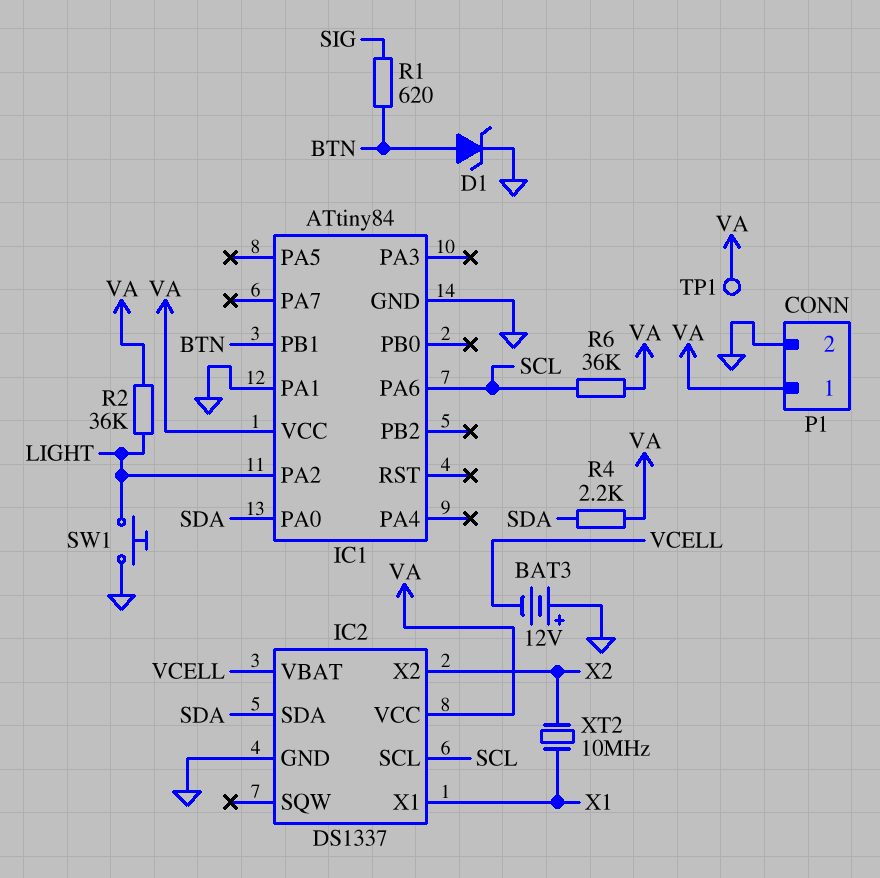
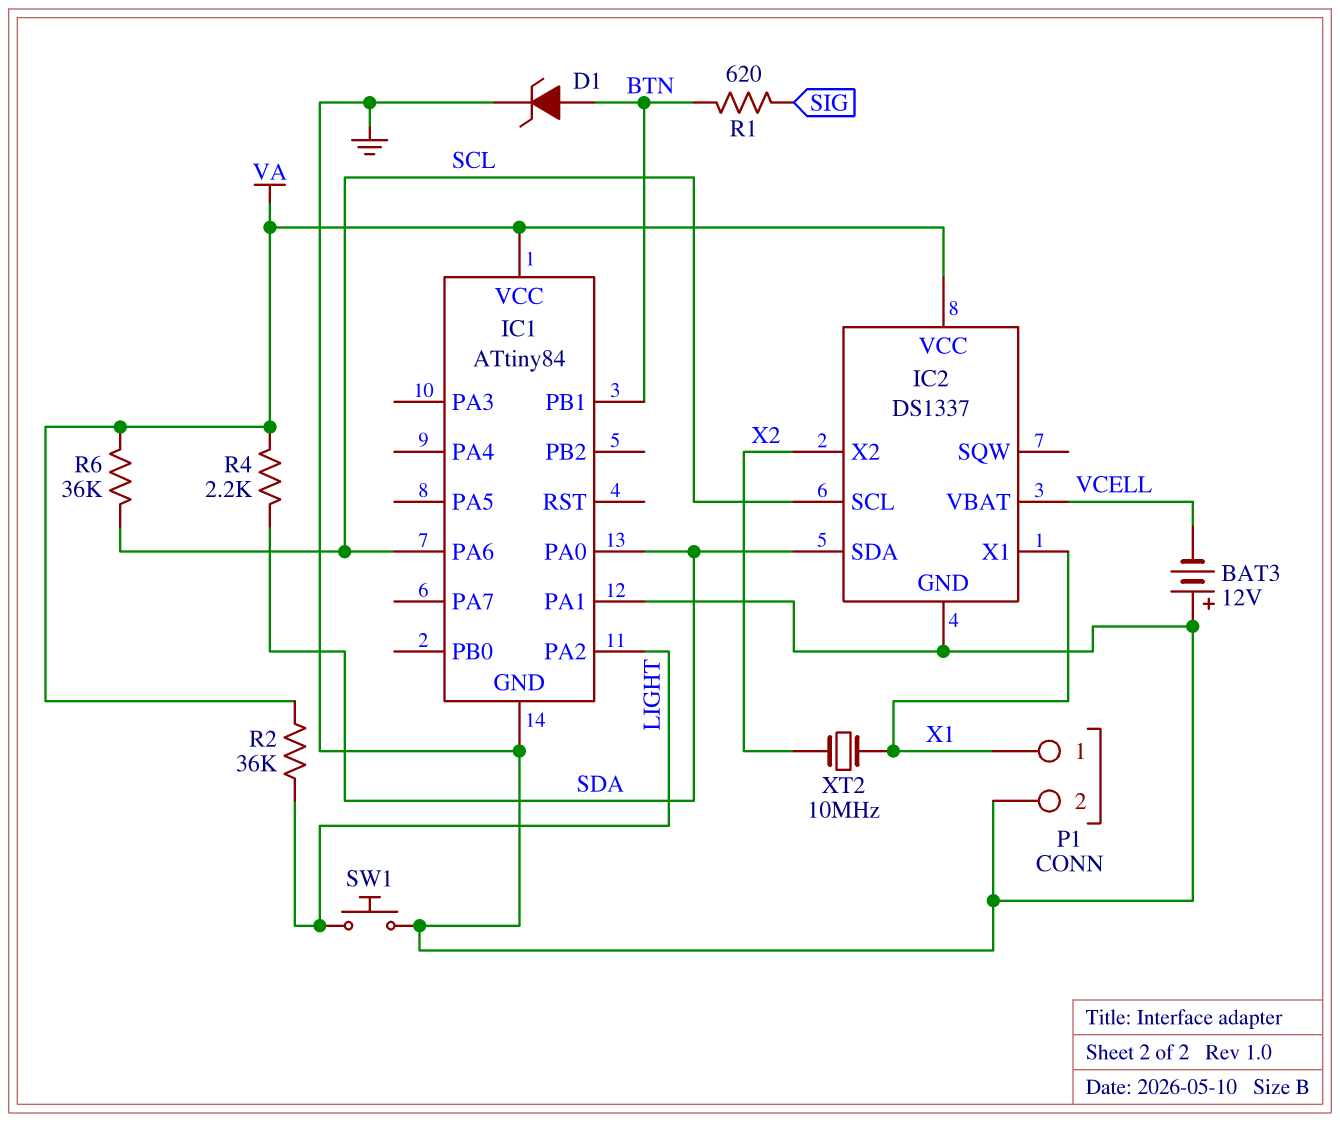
P1 pin 1: VA -> X1
TP1: test point (VA) -> none

